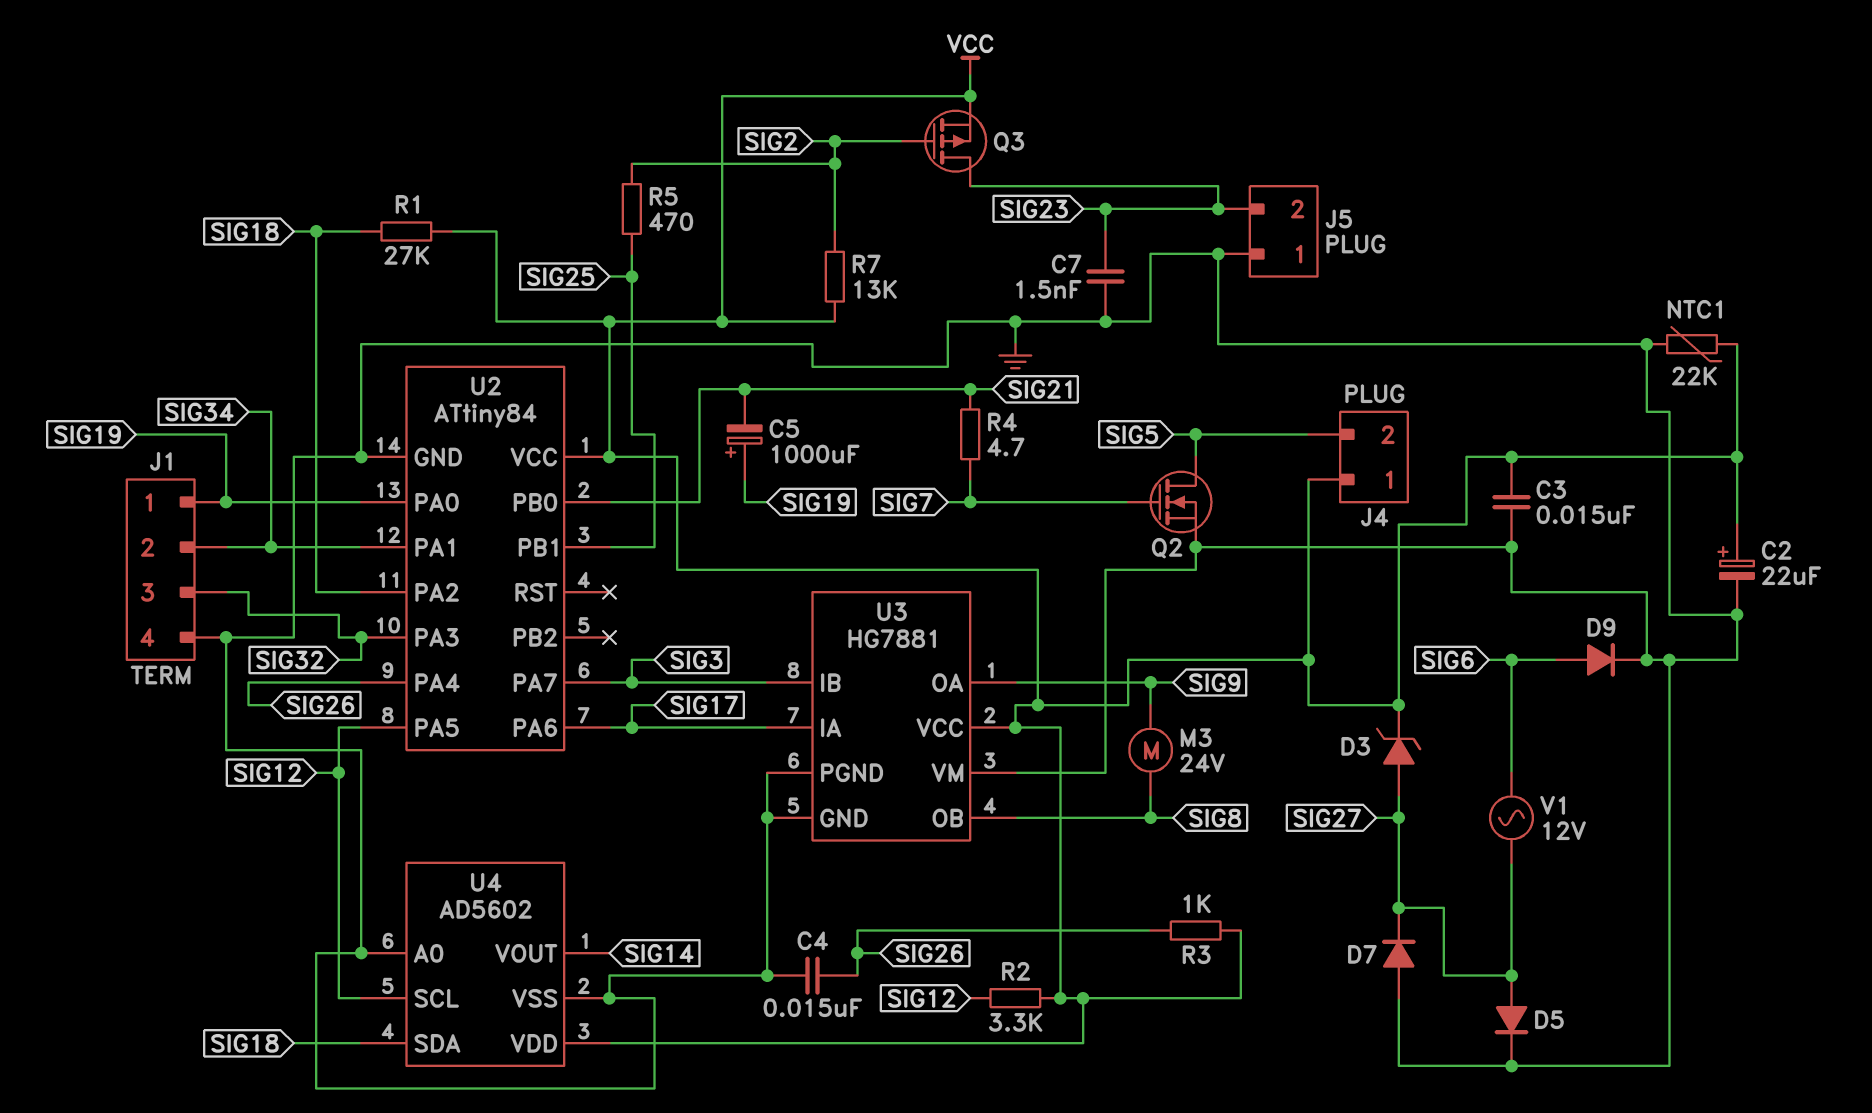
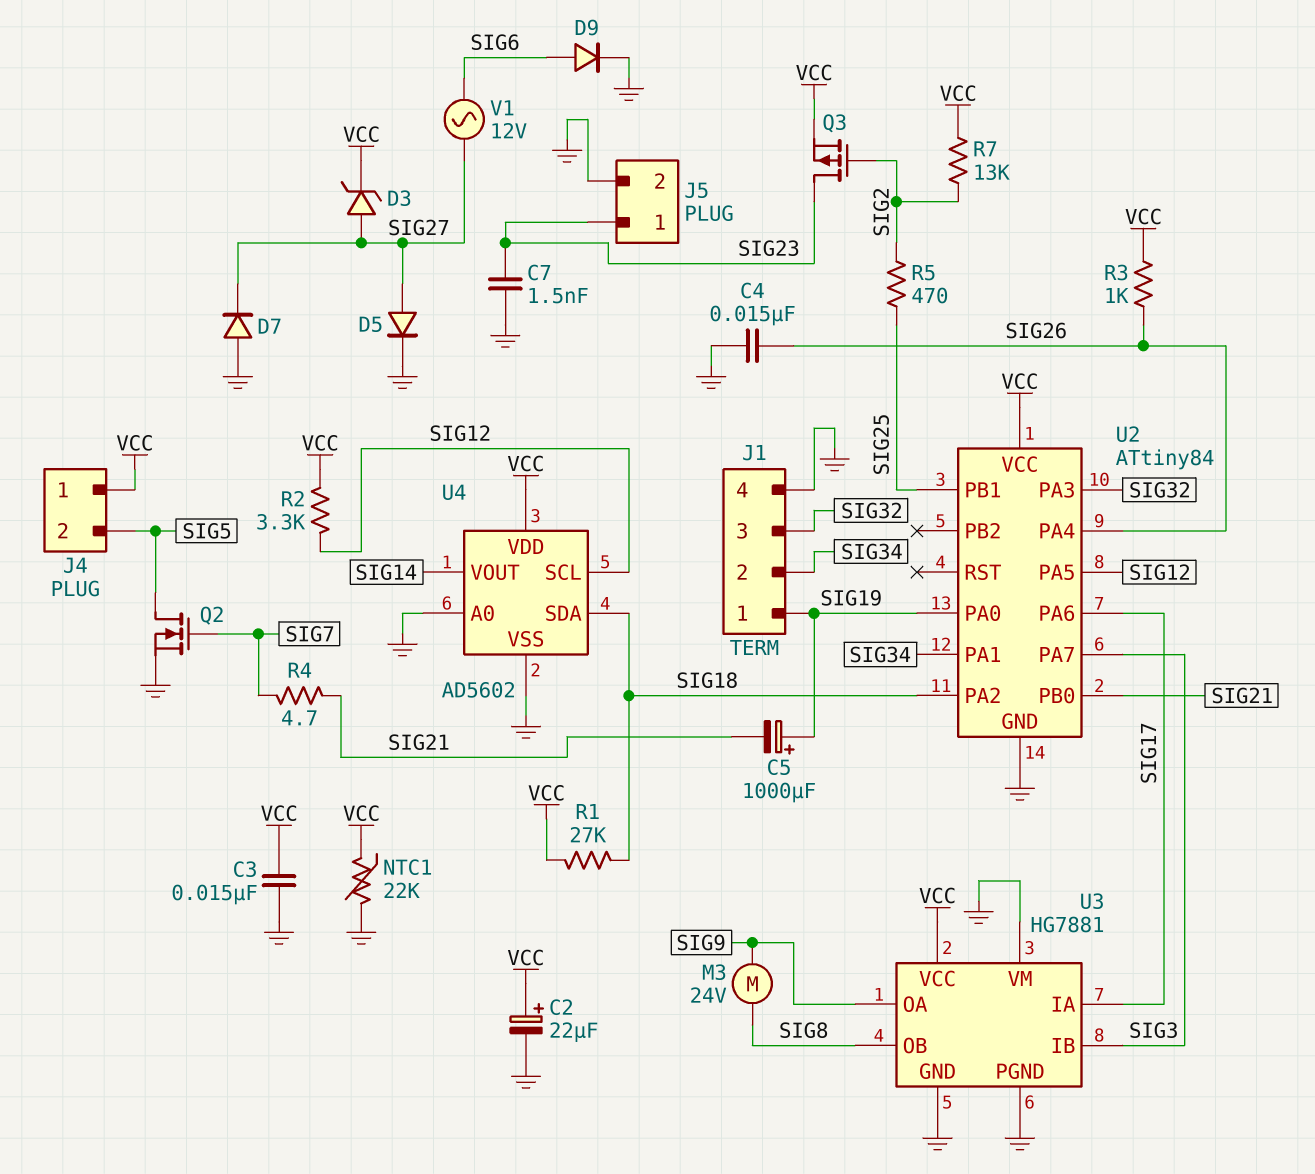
J5 pin 1: GND -> SIG23
J5 pin 2: SIG23 -> GND

